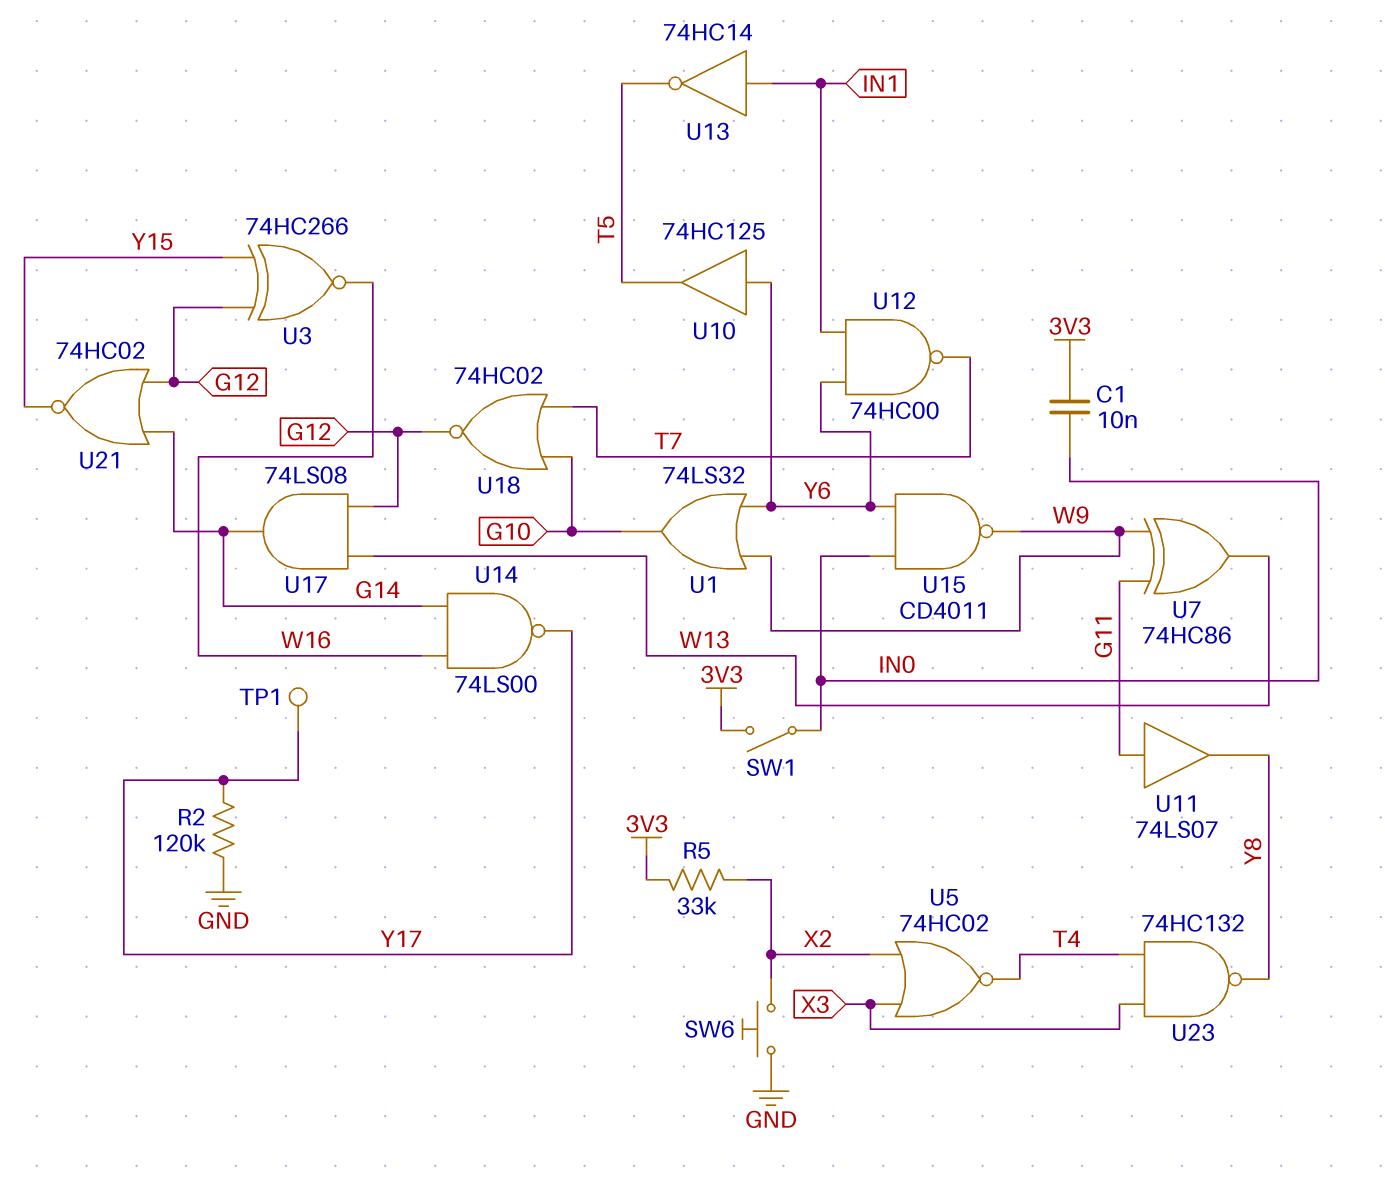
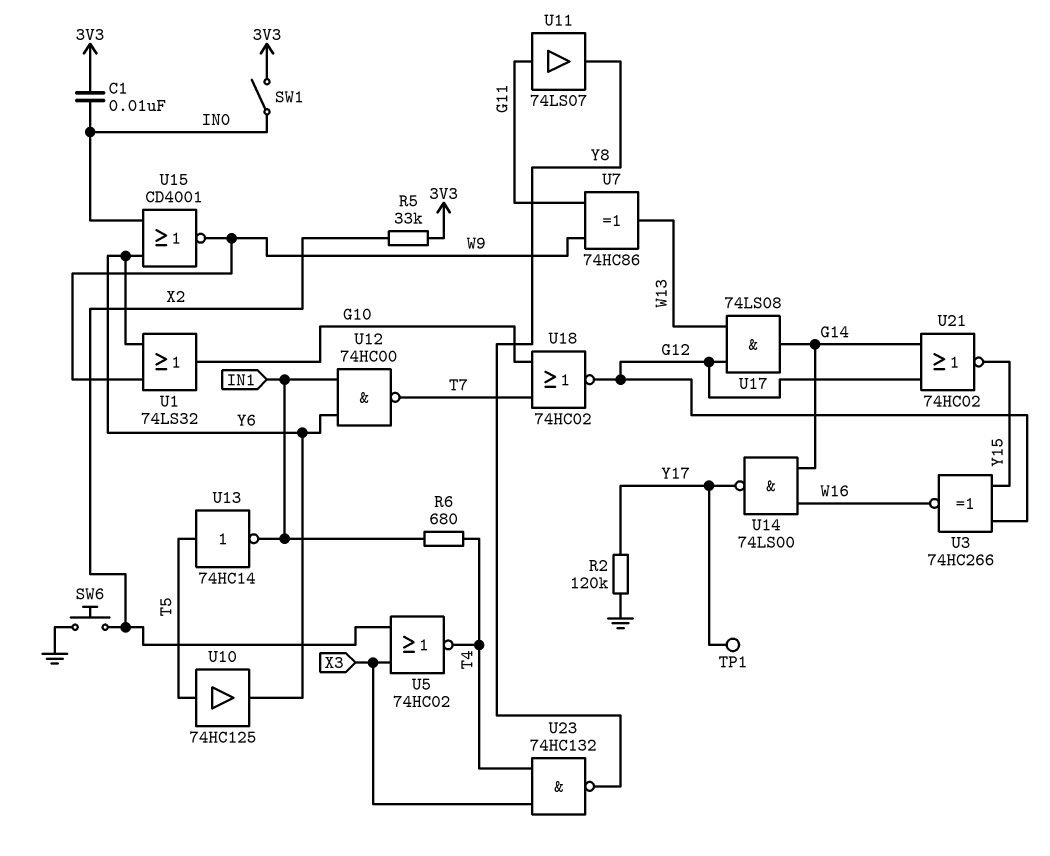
R6: none -> 680 (IN1, T4)
U10: buffer 74HC125 (in Y6, out T5) -> buffer 74HC125 (in T5, out Y6)
U13: NOT 74HC14 (in IN1, out T5) -> NOT 74HC14 (in T5, out IN1)
U15: NAND CD4011 (in IN0, in Y6, out W9) -> NOR CD4001 (in IN0, in Y6, out W9)

